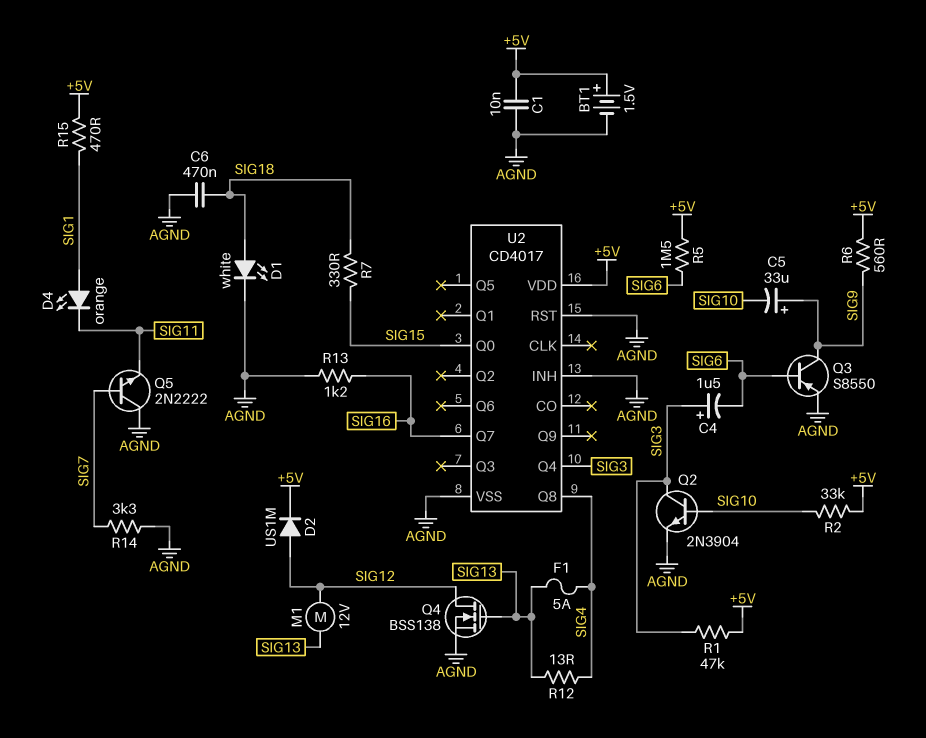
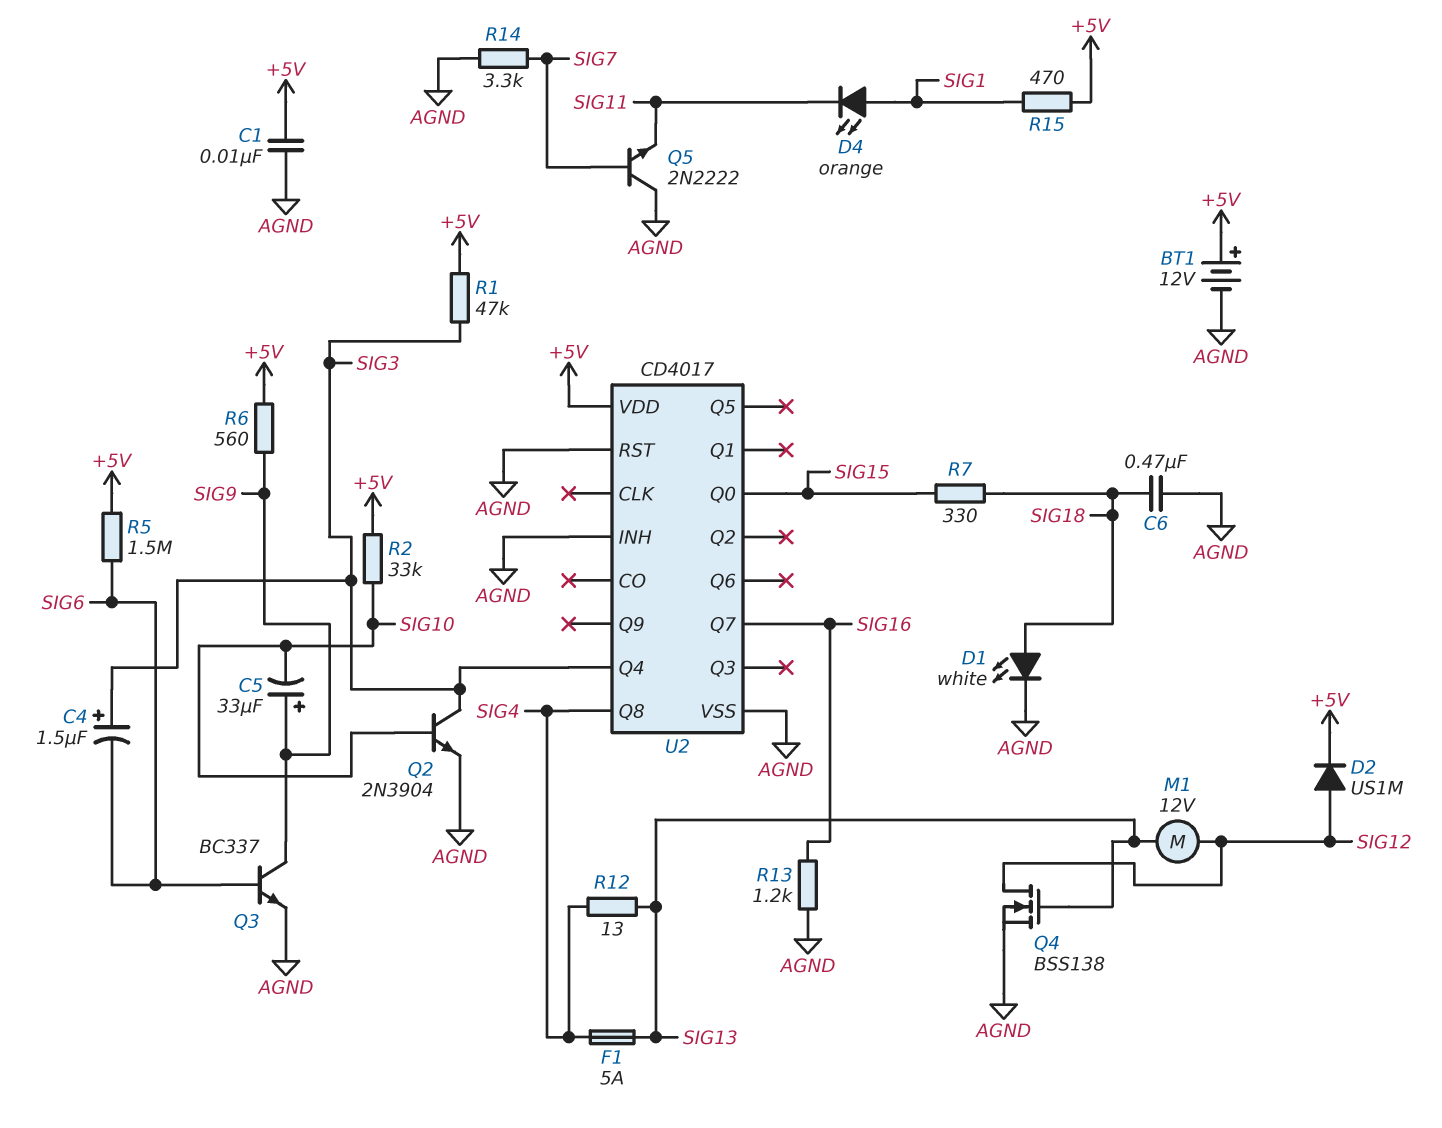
BT1: 1.5V (plus +5V, minus AGND) -> 12V (plus +5V, minus AGND)
Q3: PNP S8550 (B SIG6, C SIG9, E AGND) -> NPN BC337 (B SIG6, C SIG9, E AGND)

